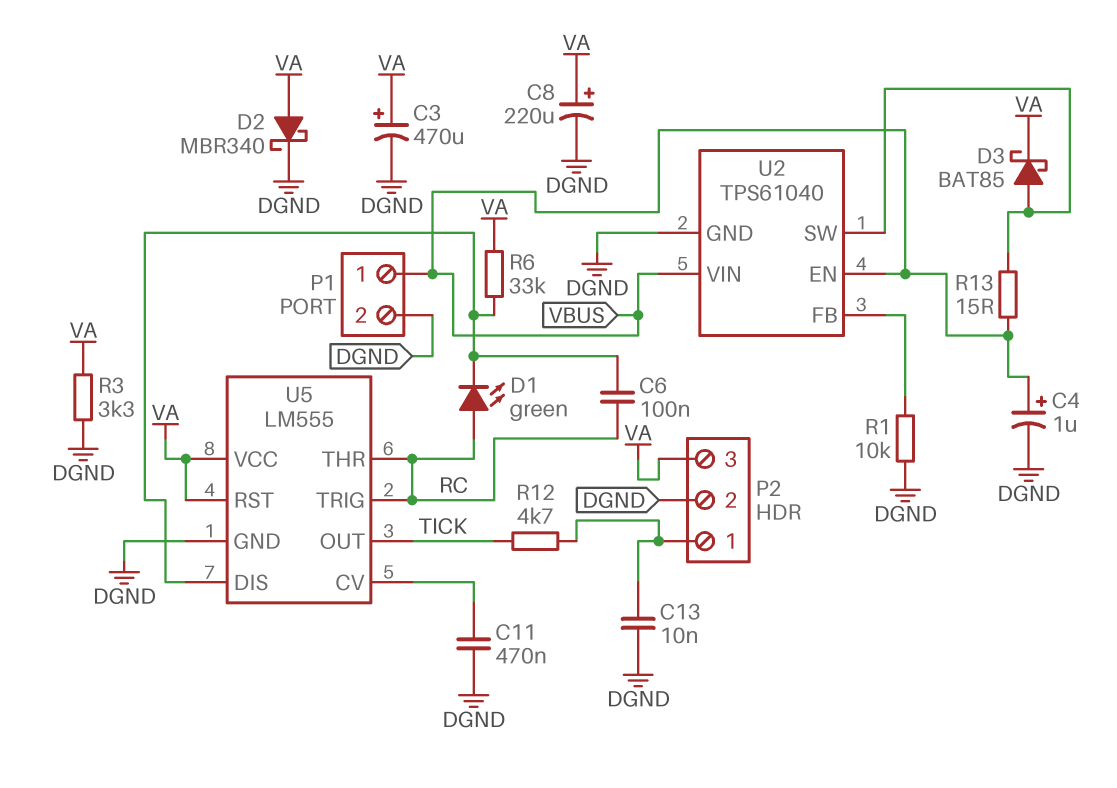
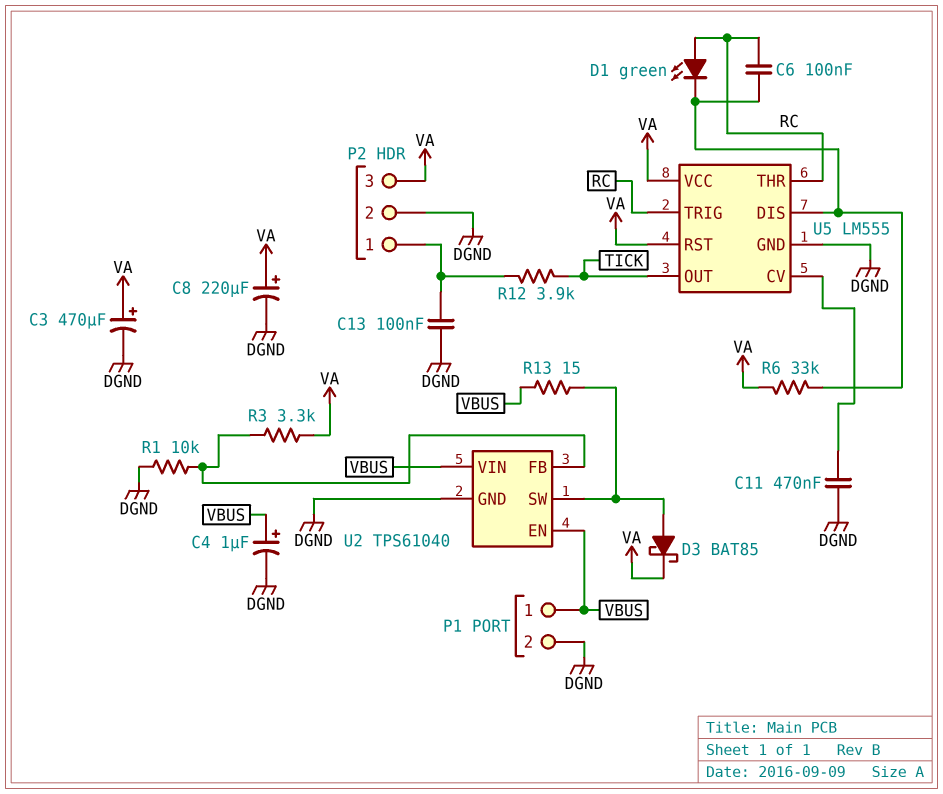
C13: 10nF (DGND, P2/1) -> 100nF (DGND, P2/1)
D2: schottky MBR340 (A VA, K DGND) -> none
R3: 3.3k (DGND, VA) -> 3.3k (U2/FB, VA)
R12: 4.7k (P2/1, TICK) -> 3.9k (P2/1, TICK)

